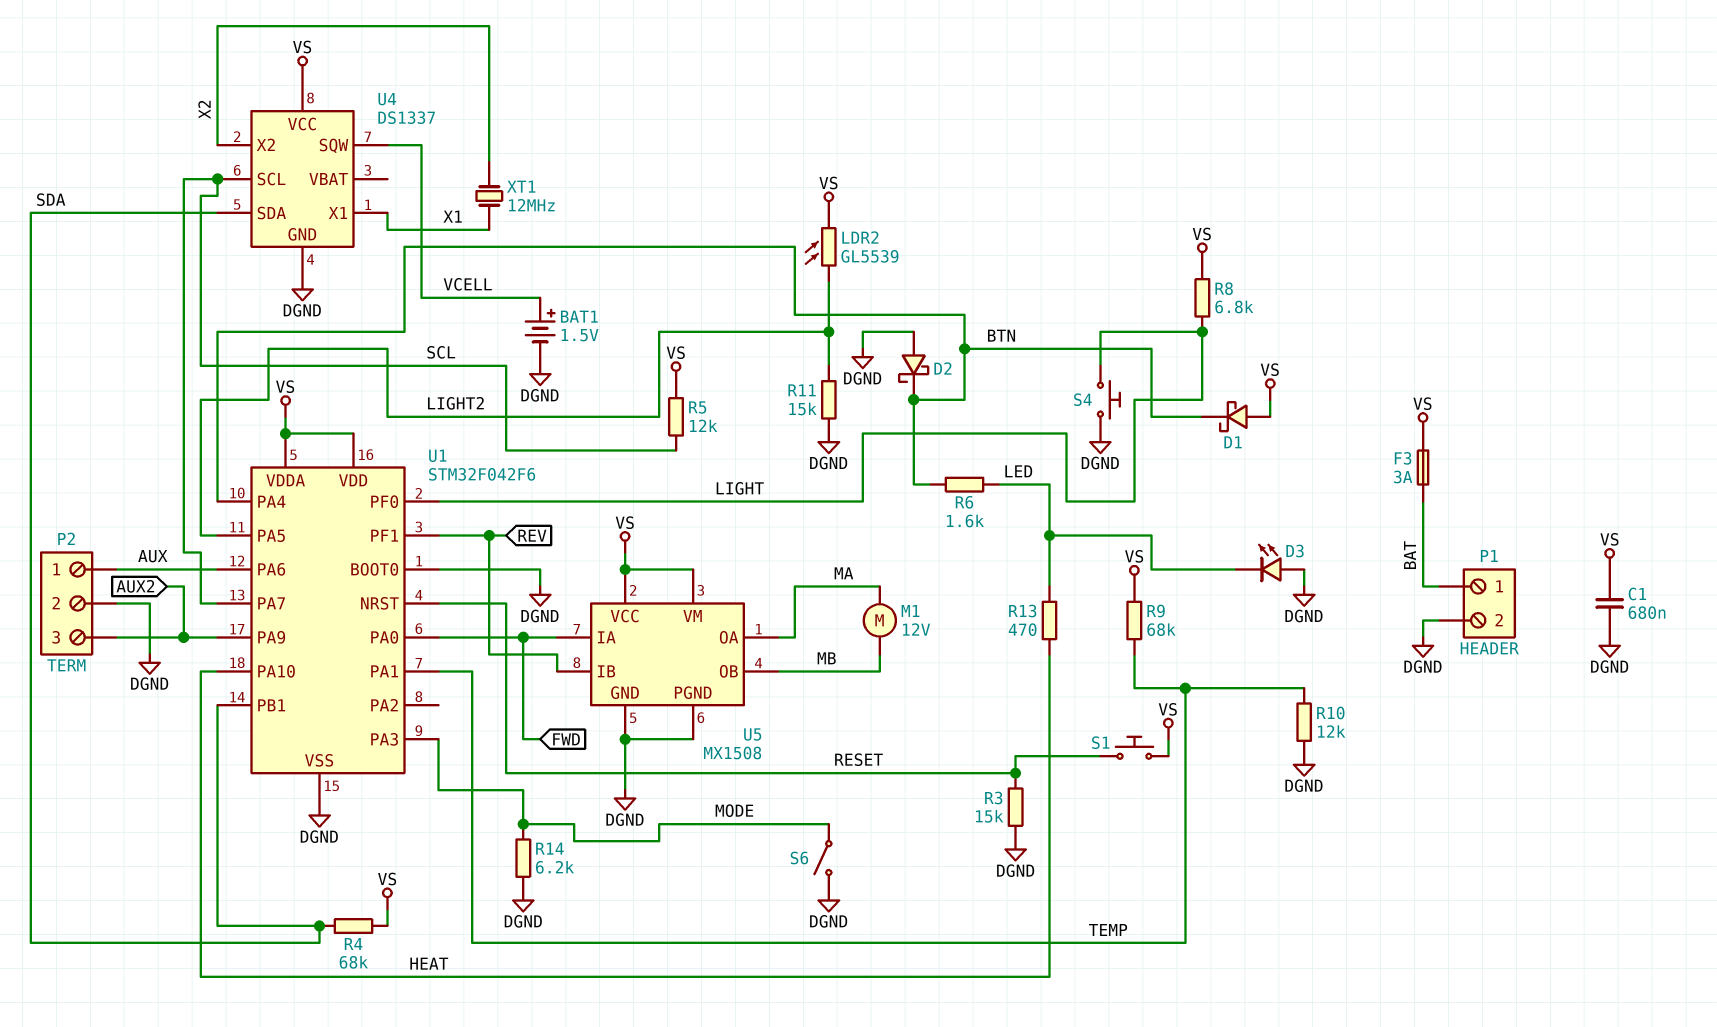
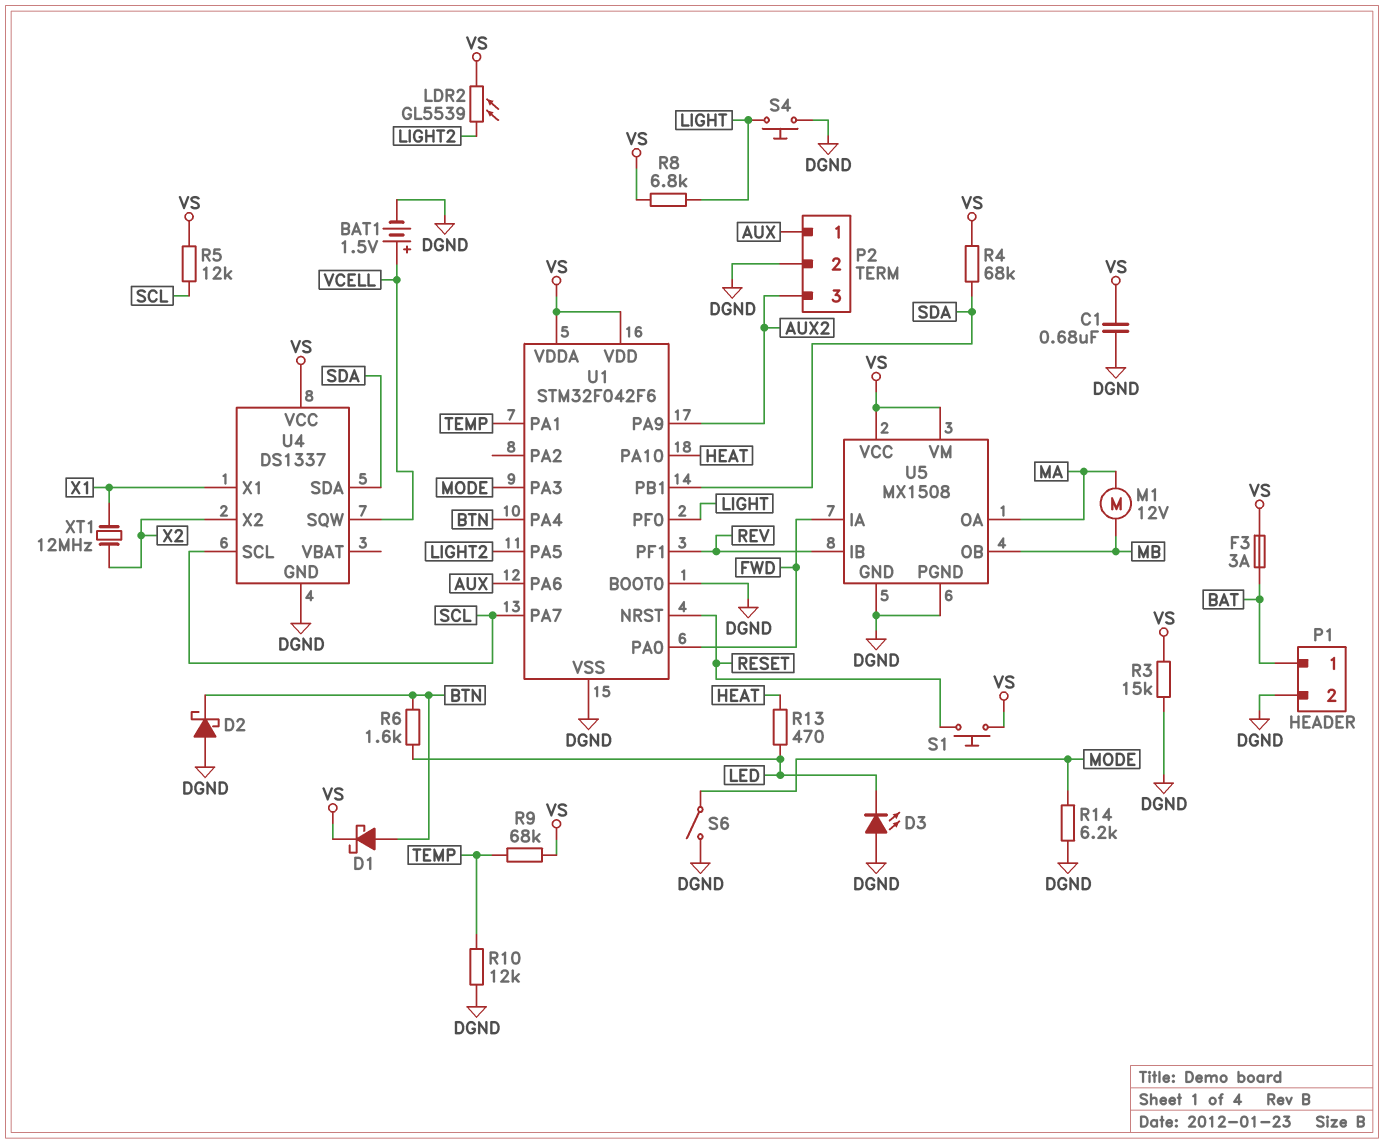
D1: schottky (A VS, K BTN) -> schottky (A BTN, K VS)
R3: 15k (DGND, RESET) -> 15k (DGND, VS)
R11: 15k (DGND, LIGHT2) -> none

